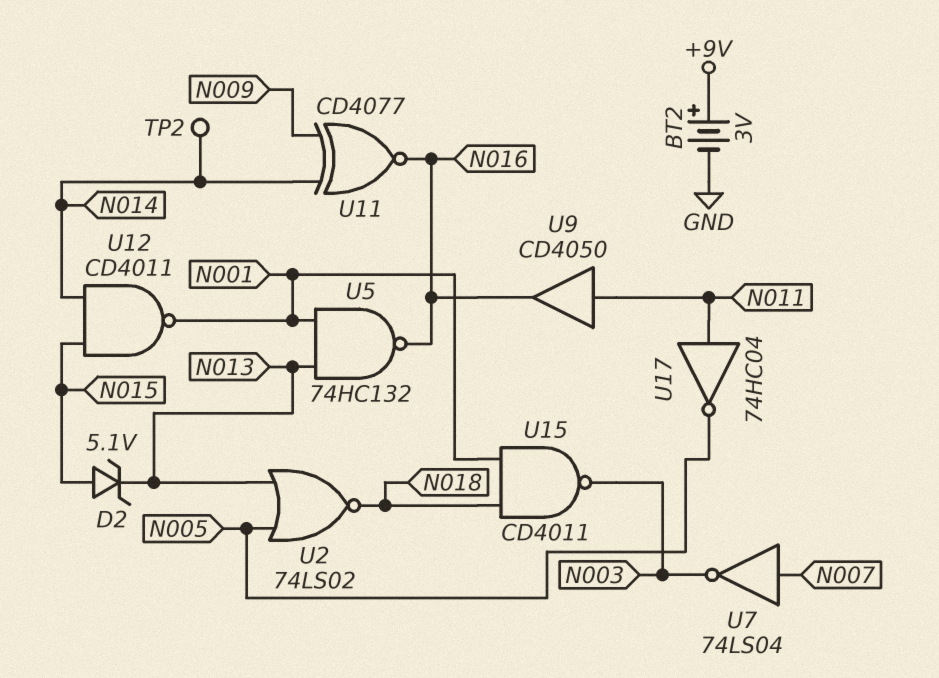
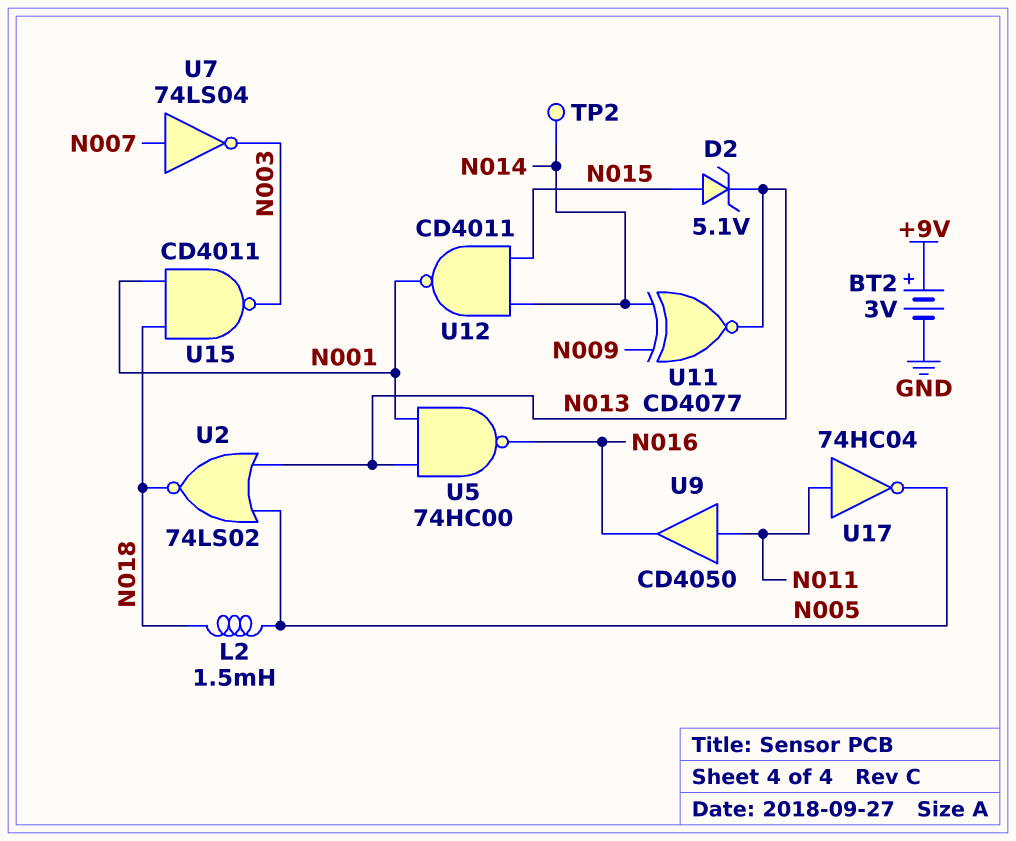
L2: none -> 1.5mH (N005, N018)
U5: NAND 74HC132 (in N001, in N013, out N016) -> NAND 74HC00 (in N001, in N013, out N016)
U11: XNOR CD4077 (in N009, in N014, out N016) -> XNOR CD4077 (in N009, in N014, out N013)

